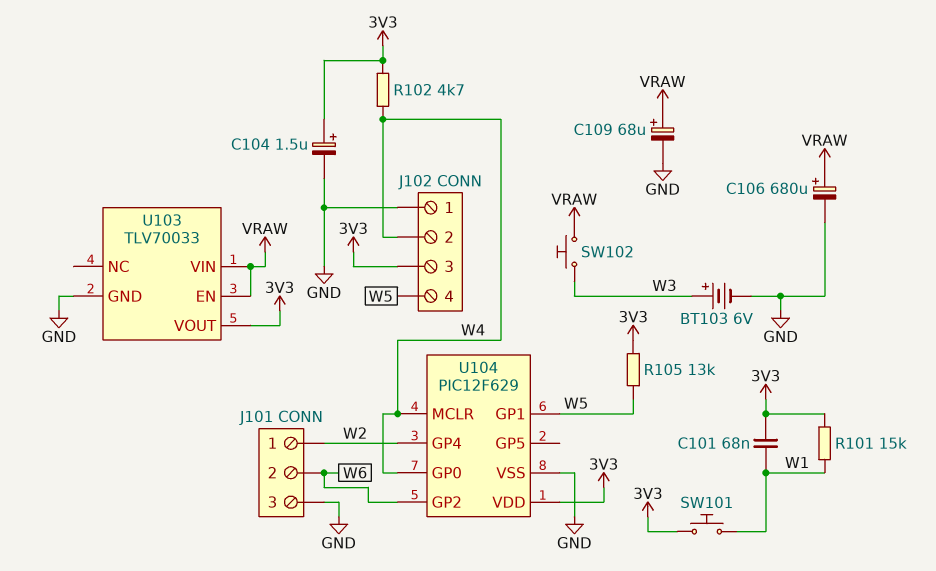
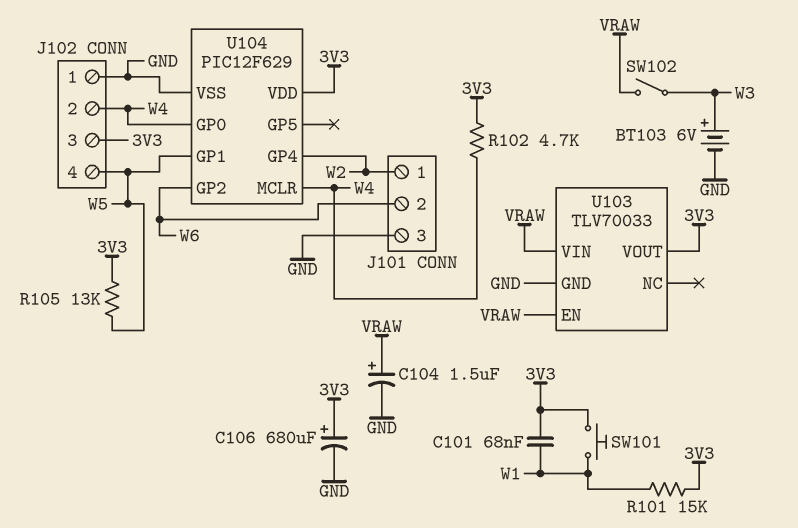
C104: 1.5uF (plus 3V3, minus GND) -> 1.5uF (plus VRAW, minus GND)
C106: 680uF (plus VRAW, minus GND) -> 680uF (plus 3V3, minus GND)
C109: 68uF (plus VRAW, minus GND) -> none
SW102: button (VRAW, W3) -> switch (VRAW, W3)

